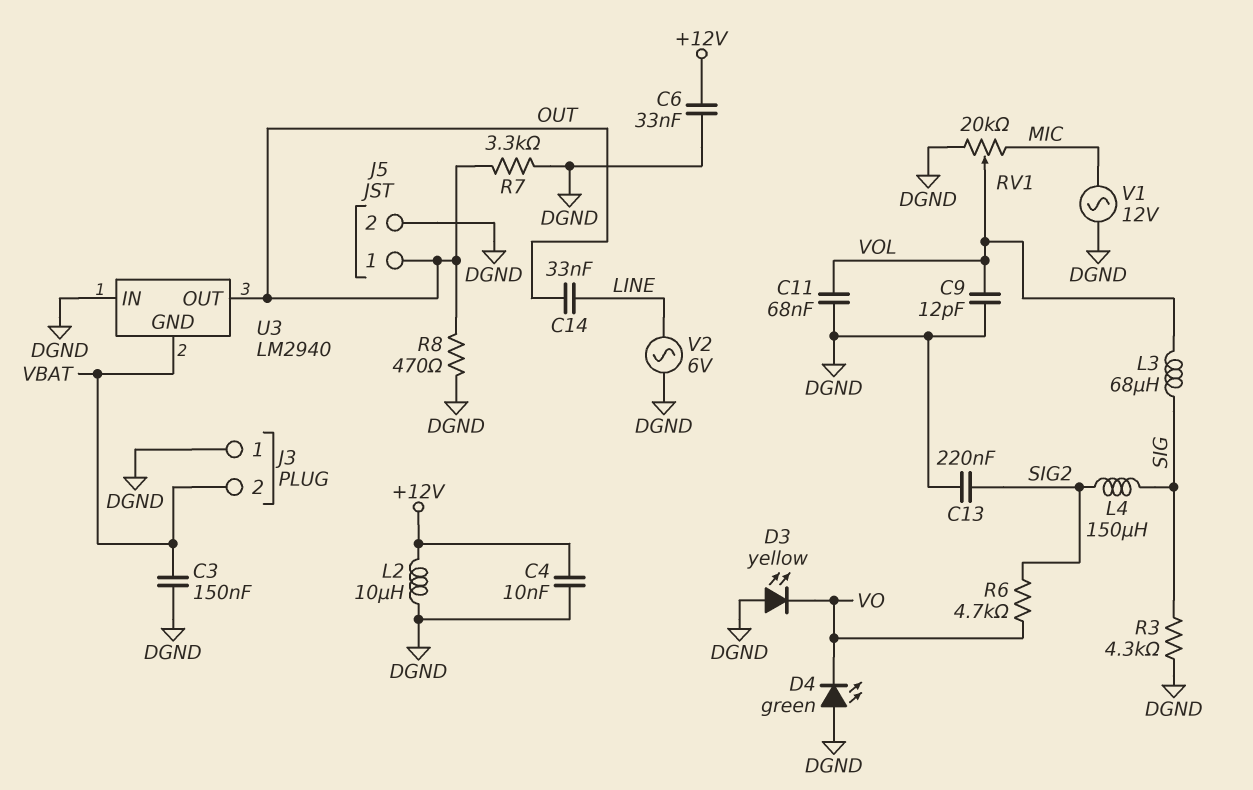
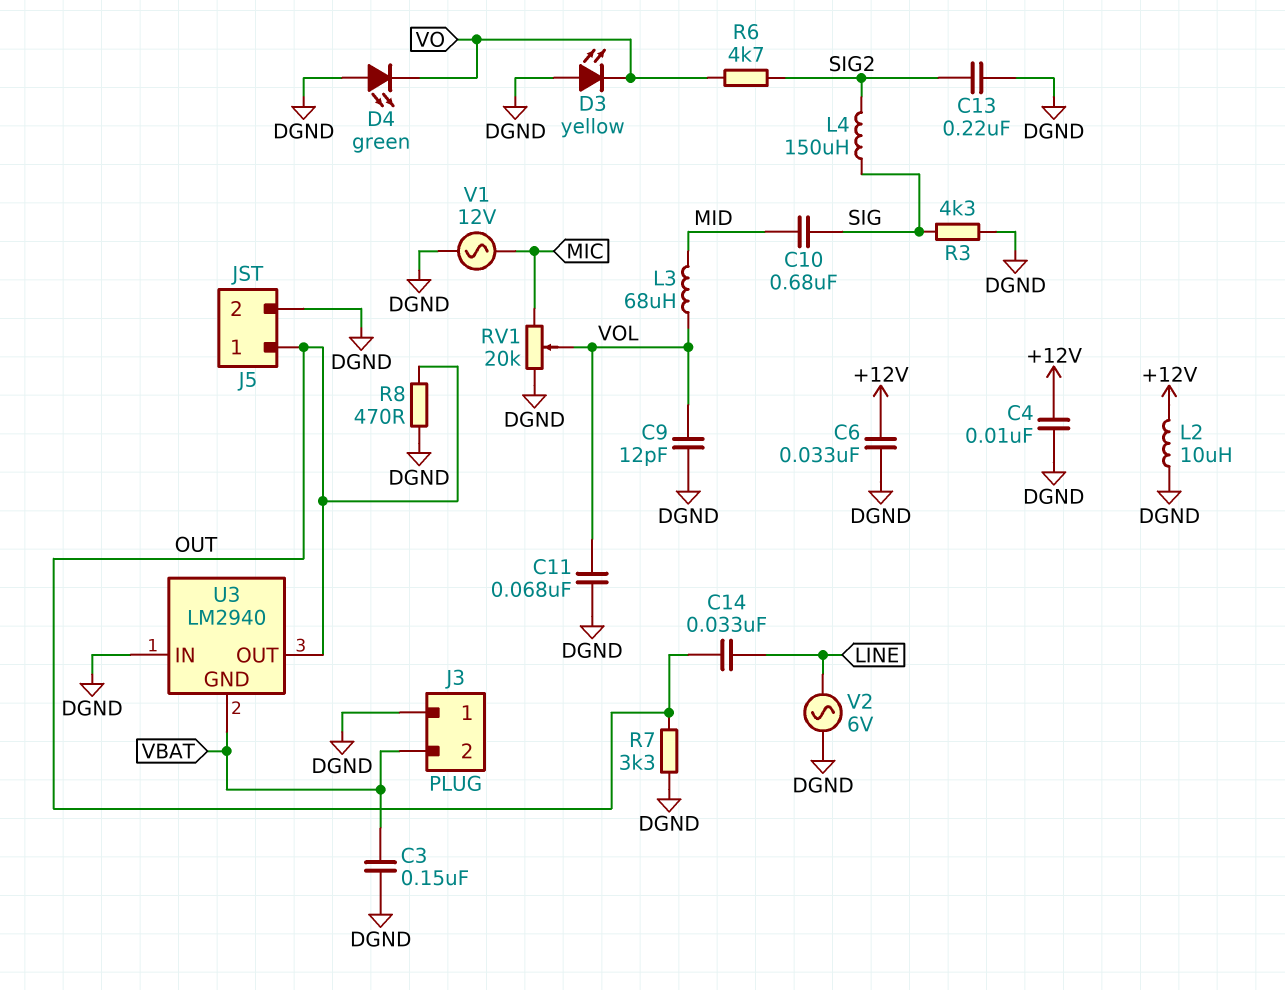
C10: none -> 680nF (MID, SIG)
L3: 68uH (SIG, VOL) -> 68uH (MID, VOL)

